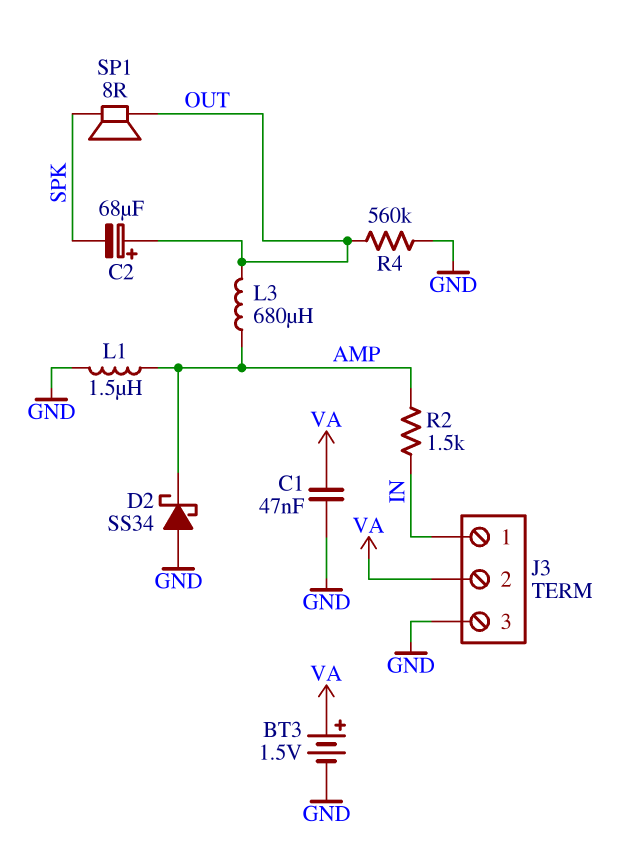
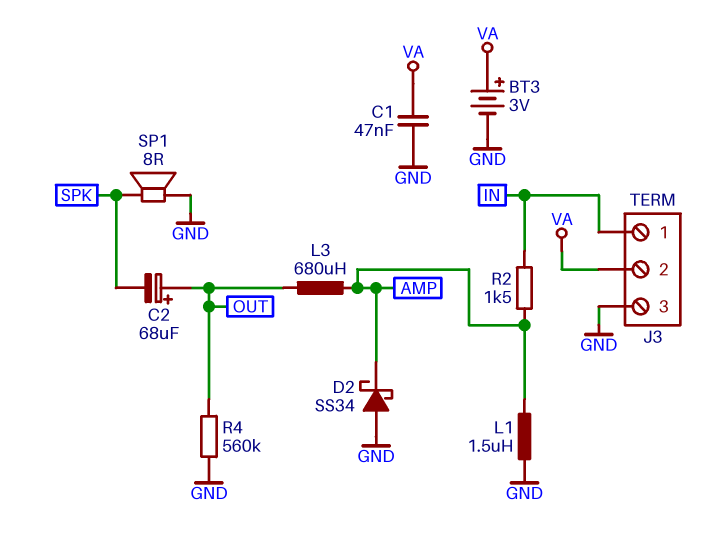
BT3: 1.5V (plus VA, minus GND) -> 3V (plus VA, minus GND)
SP1: speaker 8R (OUT, SPK) -> speaker 8R (GND, SPK)

